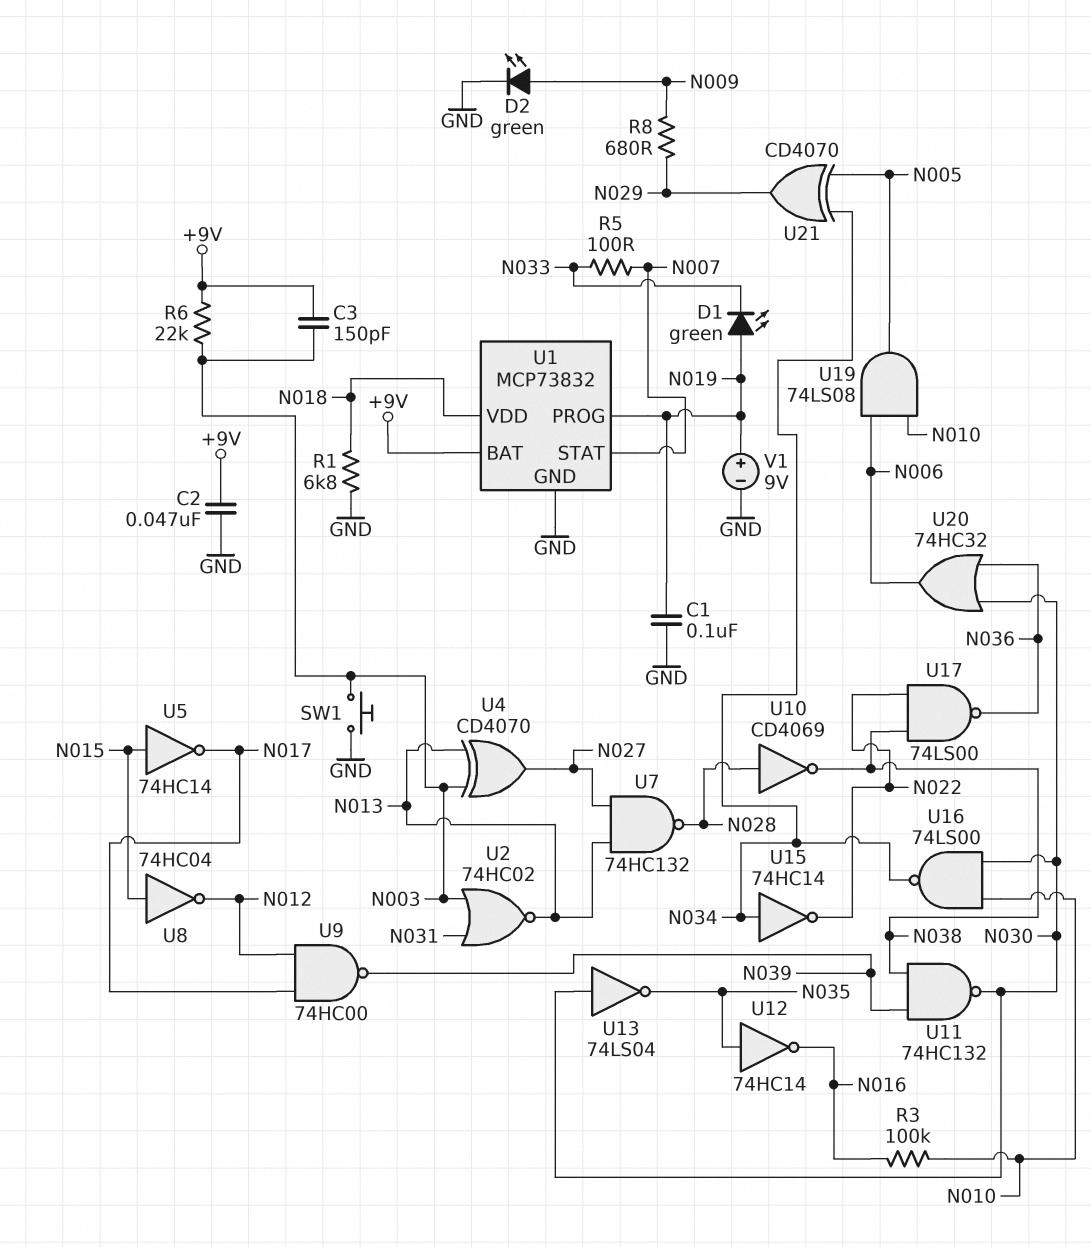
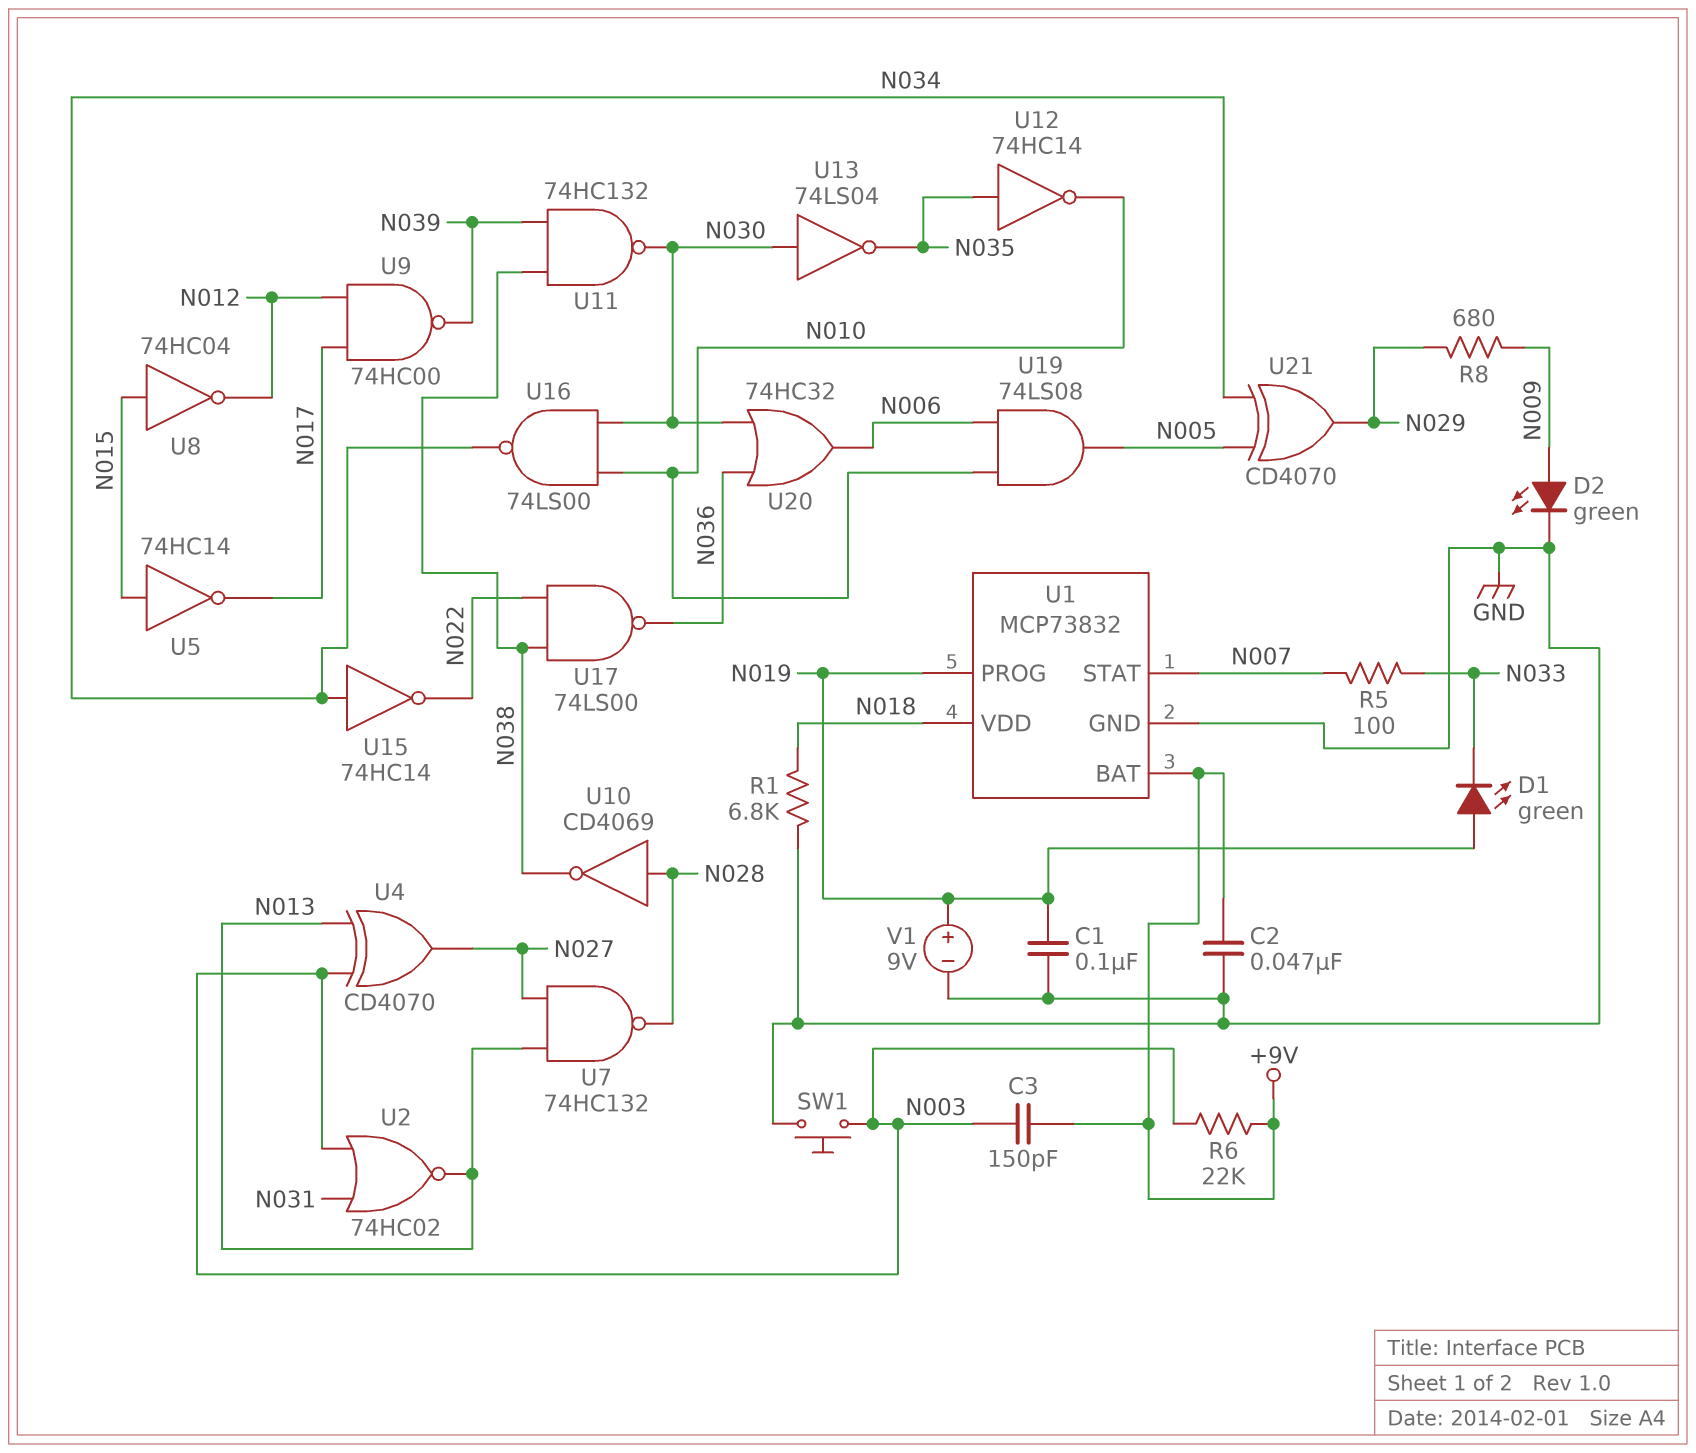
R3: 100k (N010, N016) -> none
U12: NOT 74HC14 (in N035, out N016) -> NOT 74HC14 (in N035, out N010)

